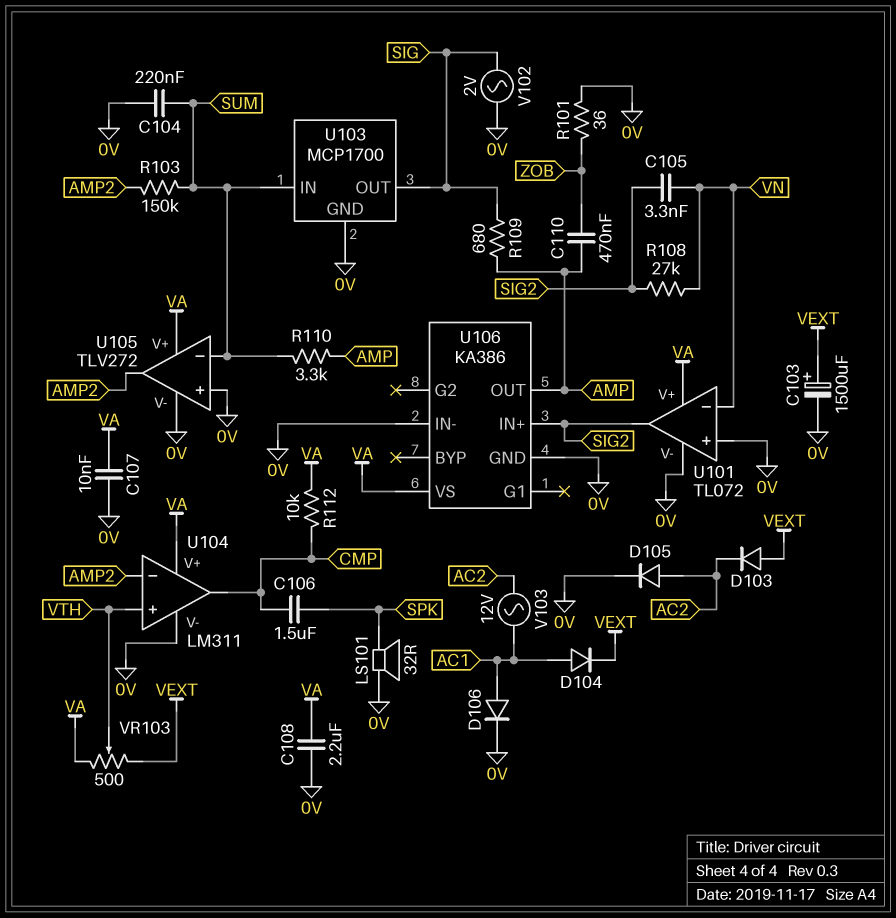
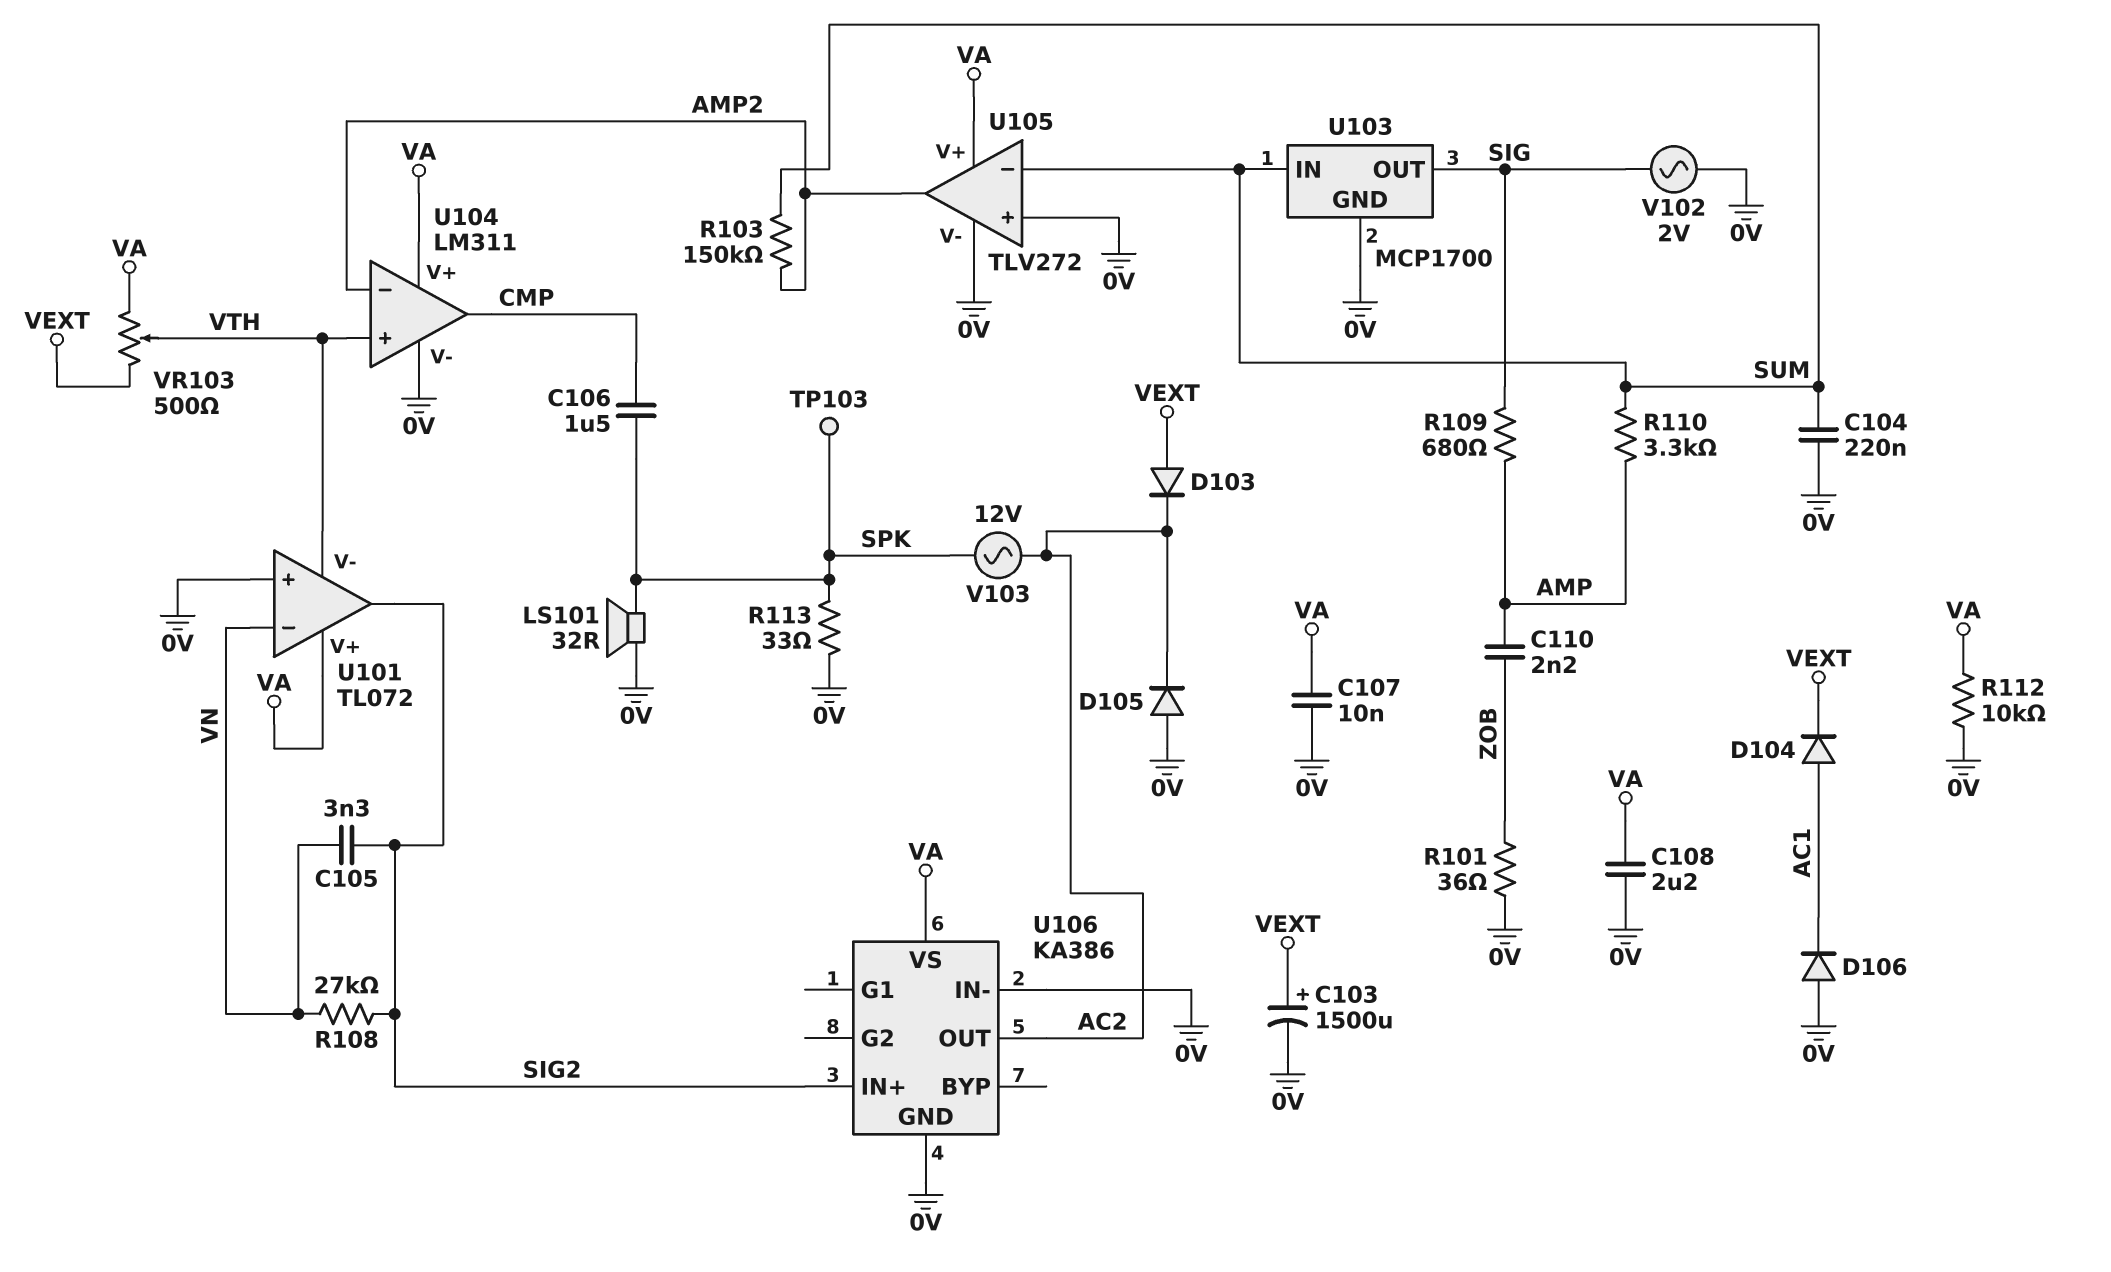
C110: 470nF (AMP, ZOB) -> 2.2nF (AMP, ZOB)
D105: diode (A AC2, K 0V) -> diode (A 0V, K AC2)
D106: diode (A AC1, K 0V) -> diode (A 0V, K AC1)
R112: 10k (CMP, VA) -> 10k (0V, VA)
R113: none -> 33 (0V, SPK)
TP103: none -> test point (SPK)
U101 pin V-: 0V -> VTH
U106 pin OUT: AMP -> AC2
V103: AC 12V (AC1, AC2) -> AC 12V (AC2, SPK)

